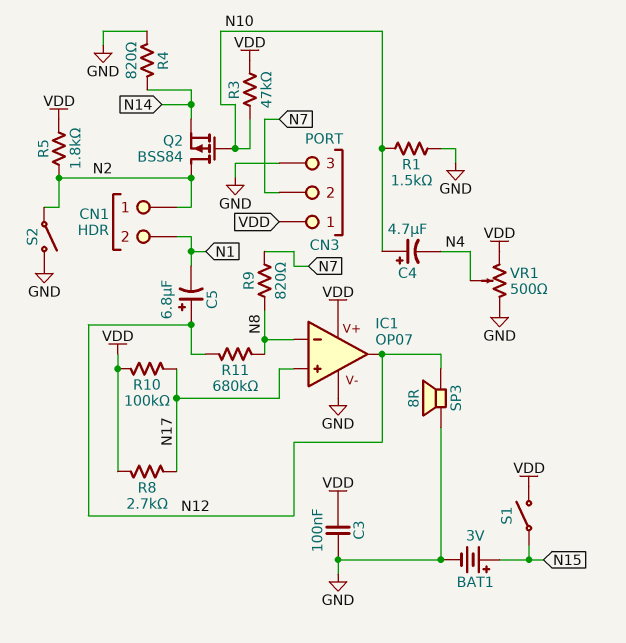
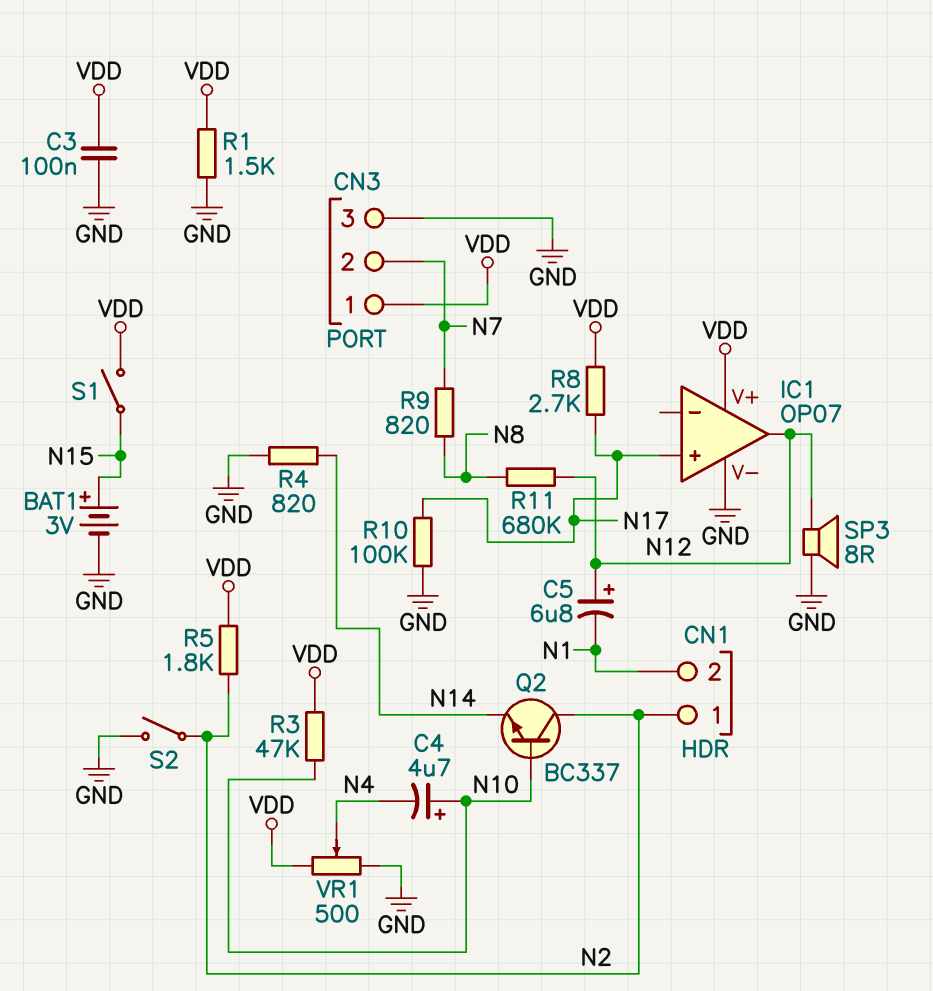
IC1 pin in-: N8 -> none
Q2: PMOS BSS84 (G N10, D N2, S N14) -> NPN BC337 (B N10, C N2, E N14)
R1: 1.5k (GND, N10) -> 1.5k (GND, VDD)
R10: 100k (N17, VDD) -> 100k (GND, N17)

